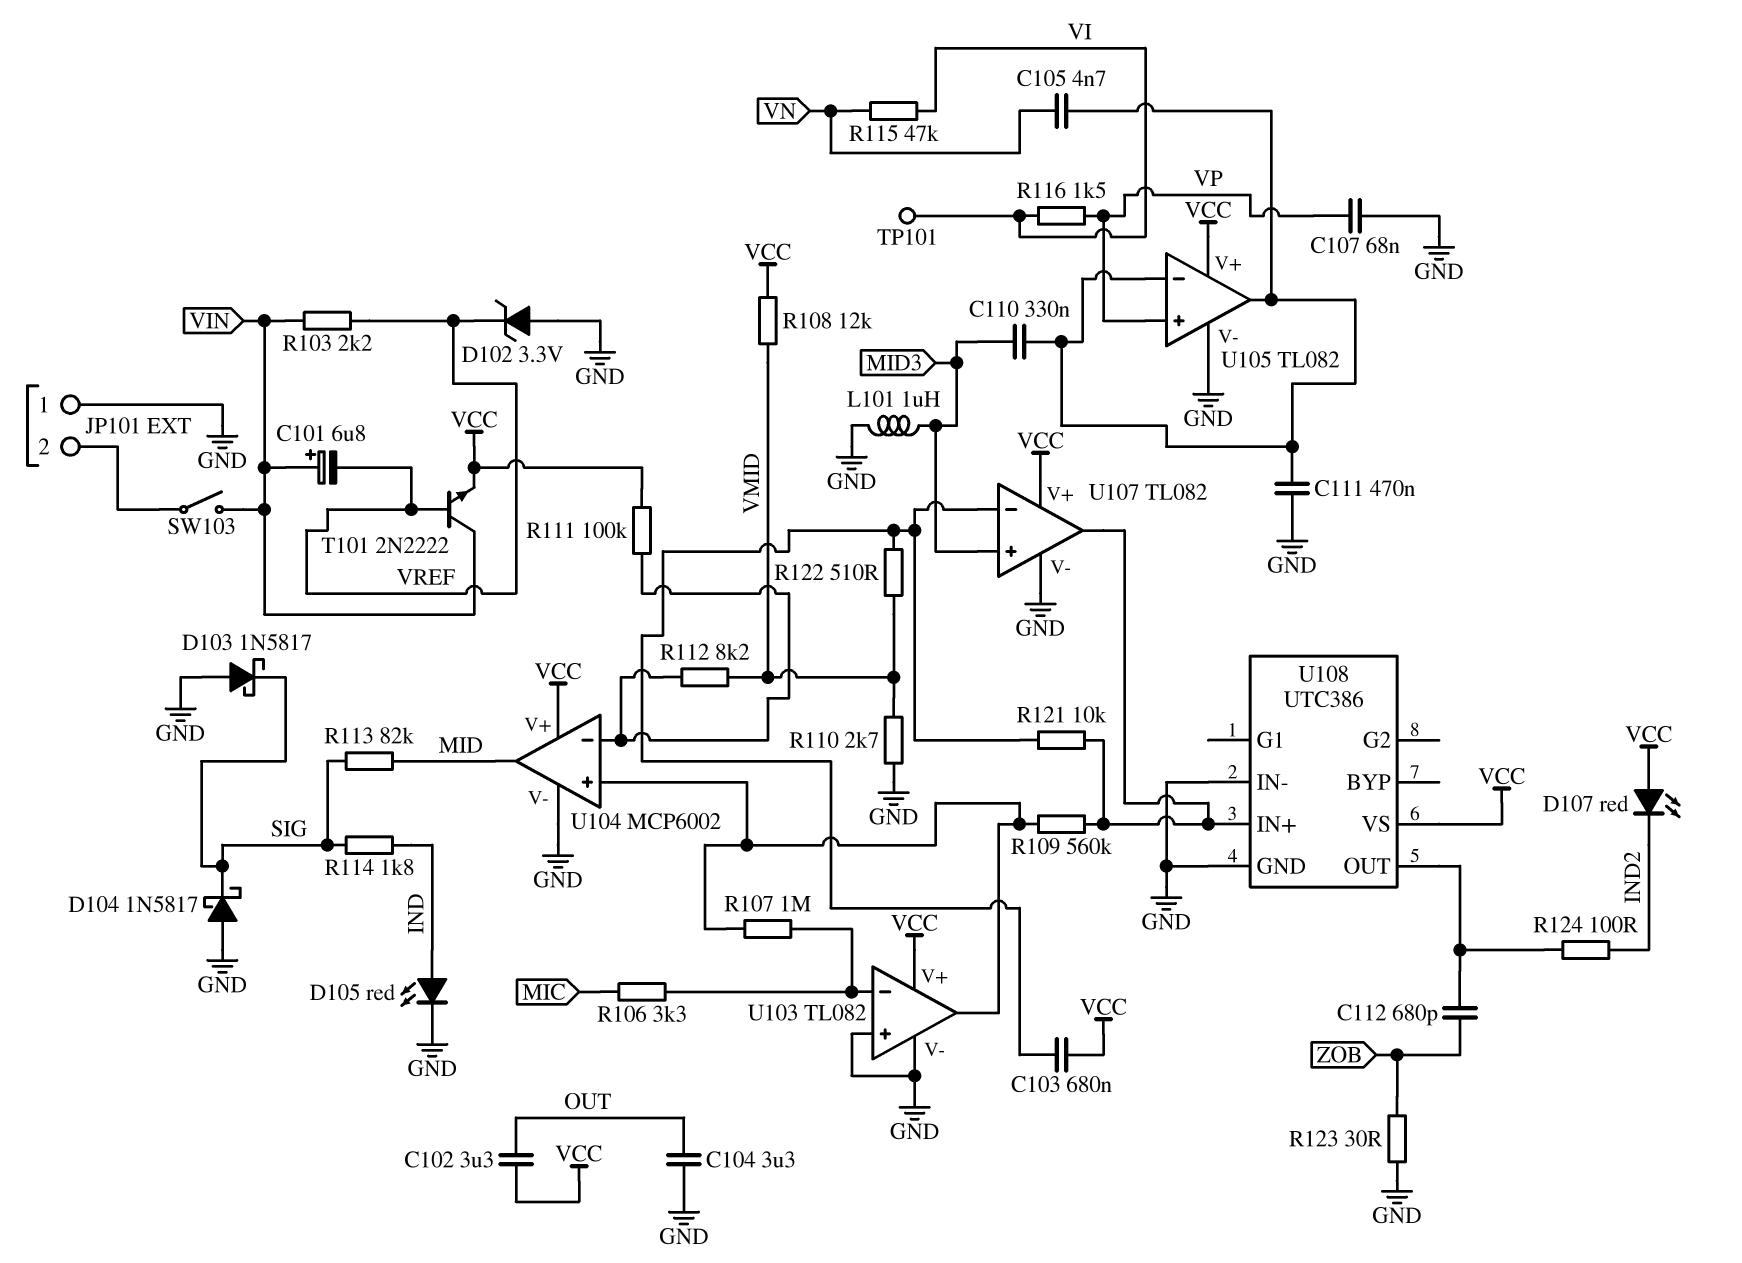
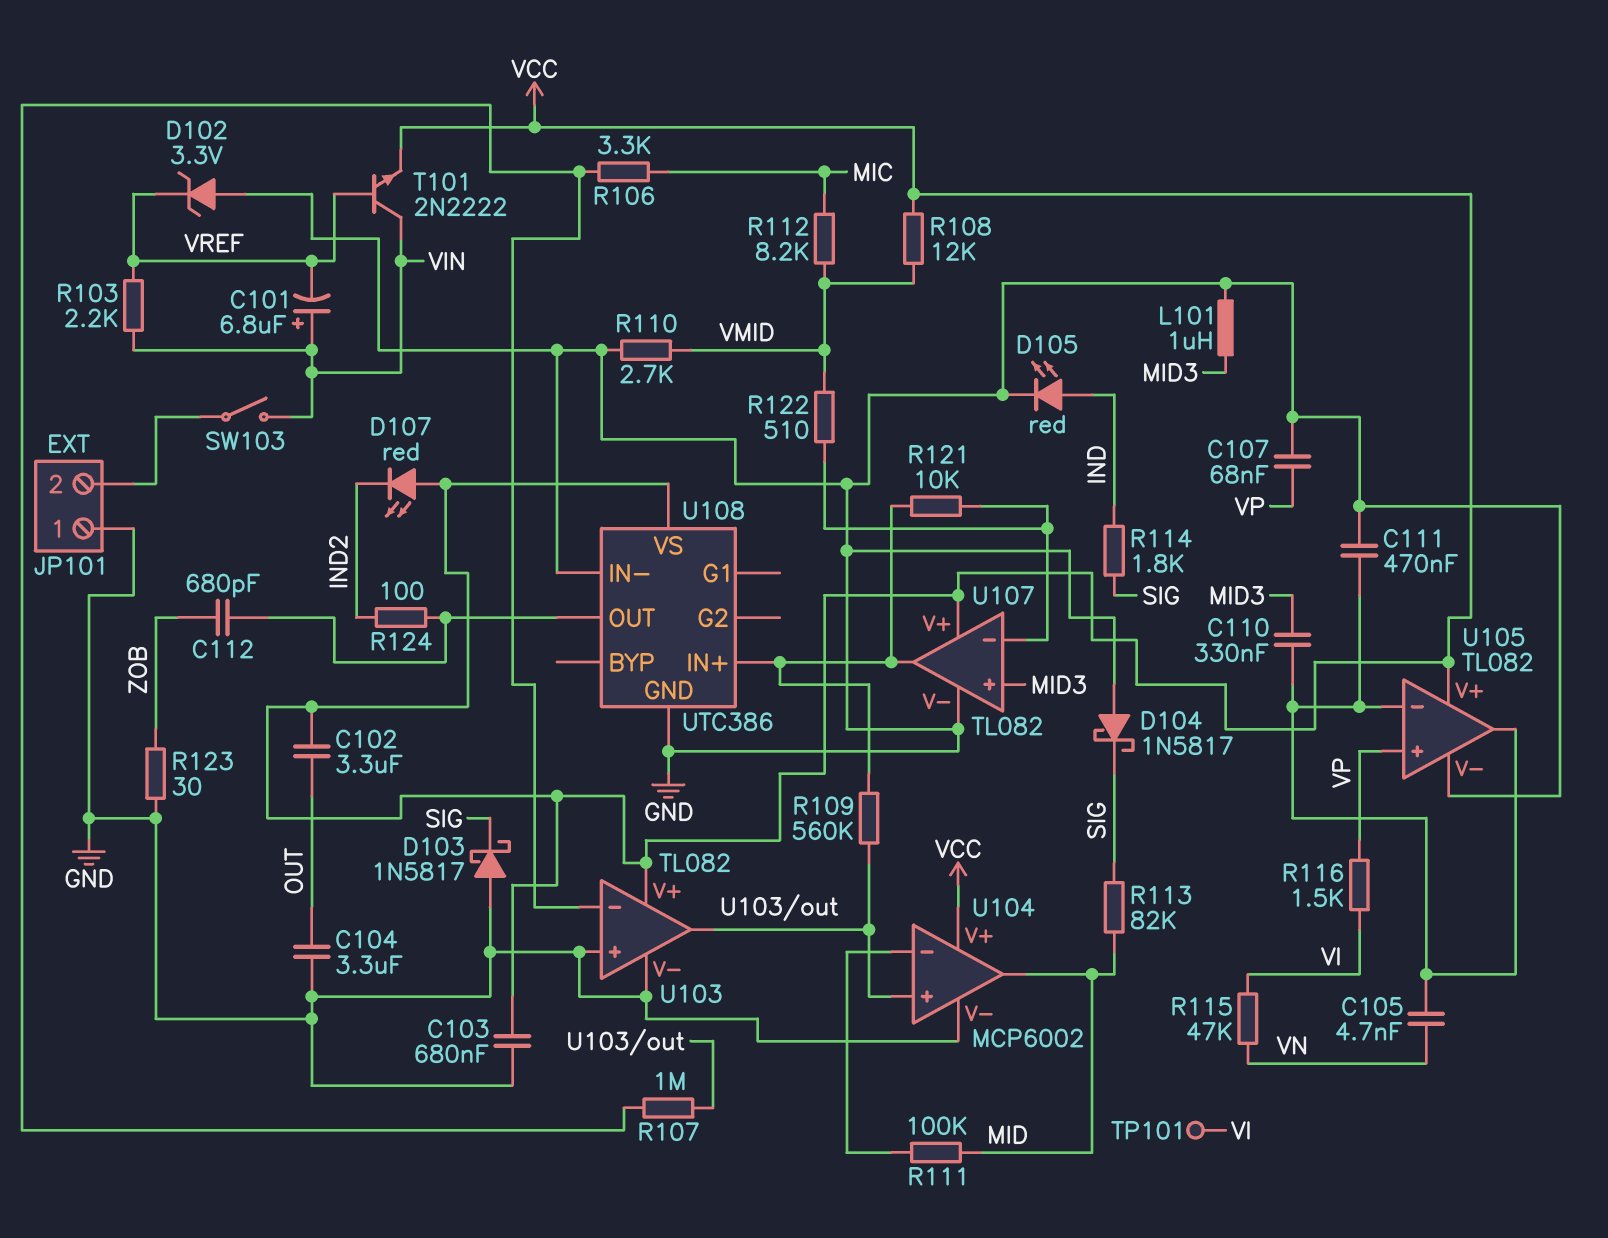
C103: 680nF (U107/in-, VCC) -> 680nF (GND, VCC)
R111: 100k (U104/in-, VCC) -> 100k (MID, U104/in-)
R112: 8.2k (U104/in-, VMID) -> 8.2k (MIC, VMID)

